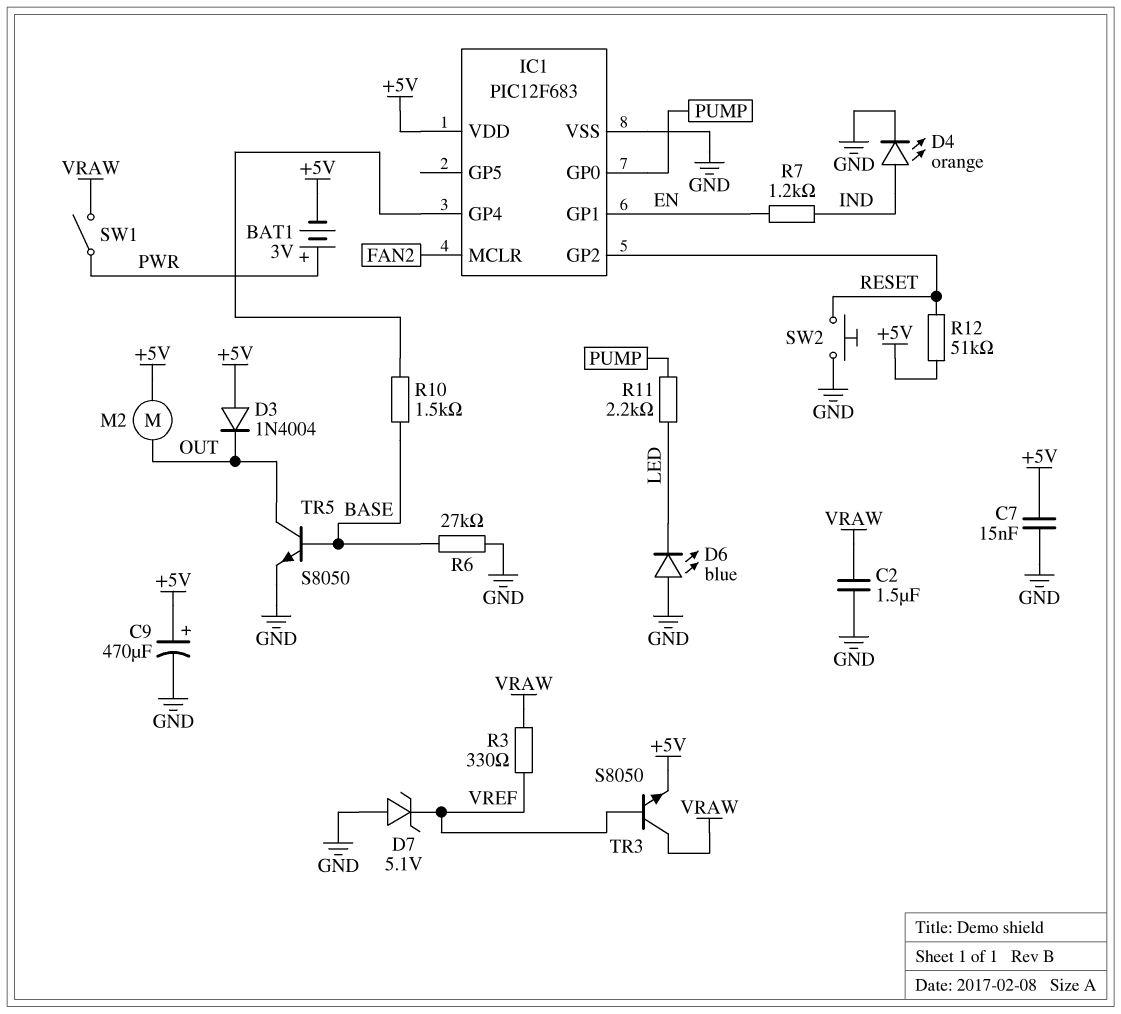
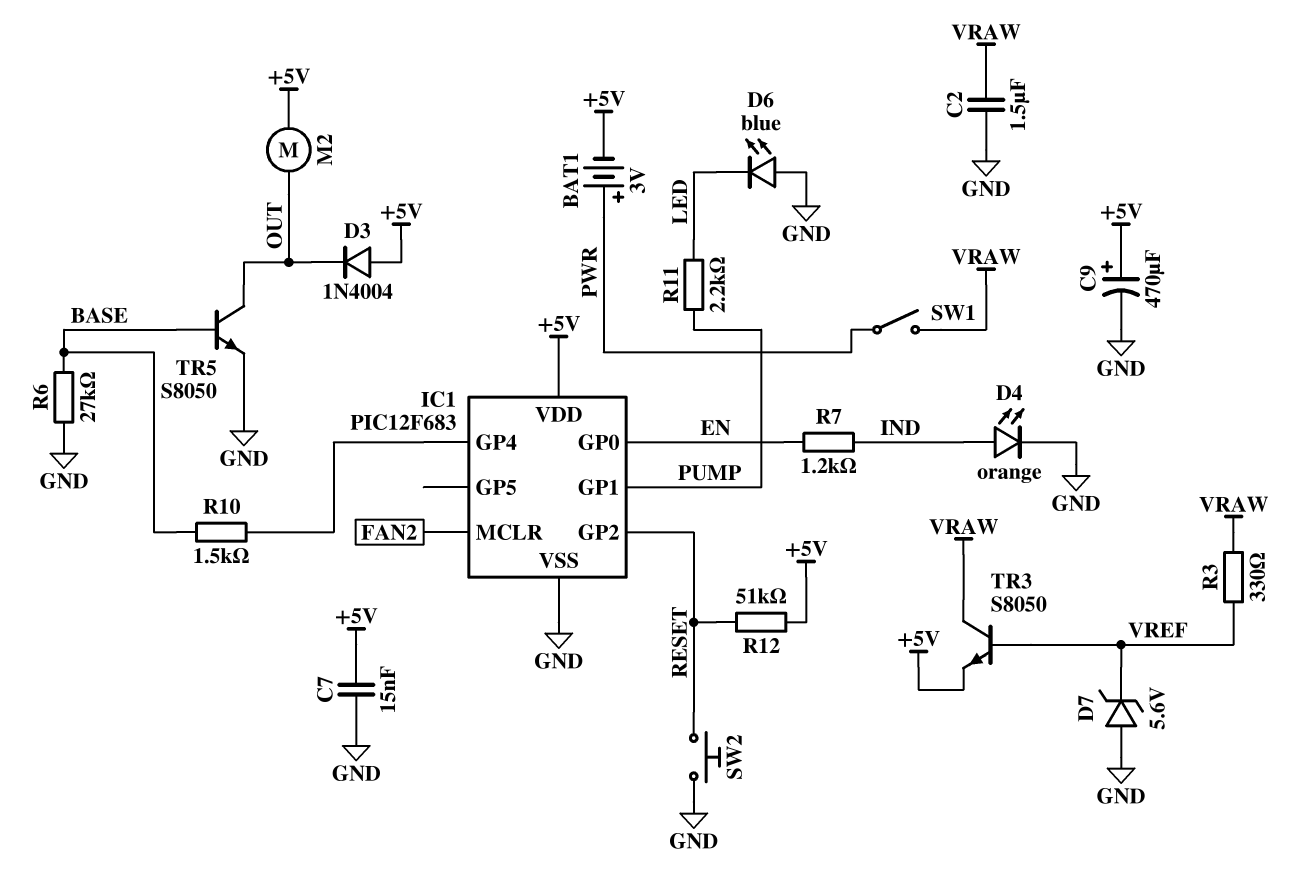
D7: zener 5.1V (A GND, K VREF) -> zener 5.6V (A GND, K VREF)
IC1 pin GP0: PUMP -> EN
IC1 pin GP1: EN -> PUMP

